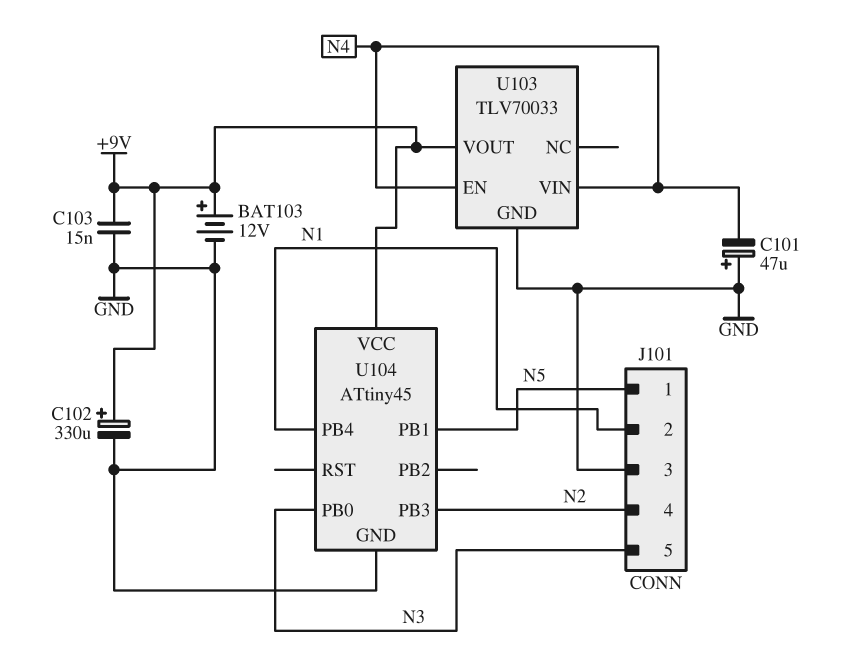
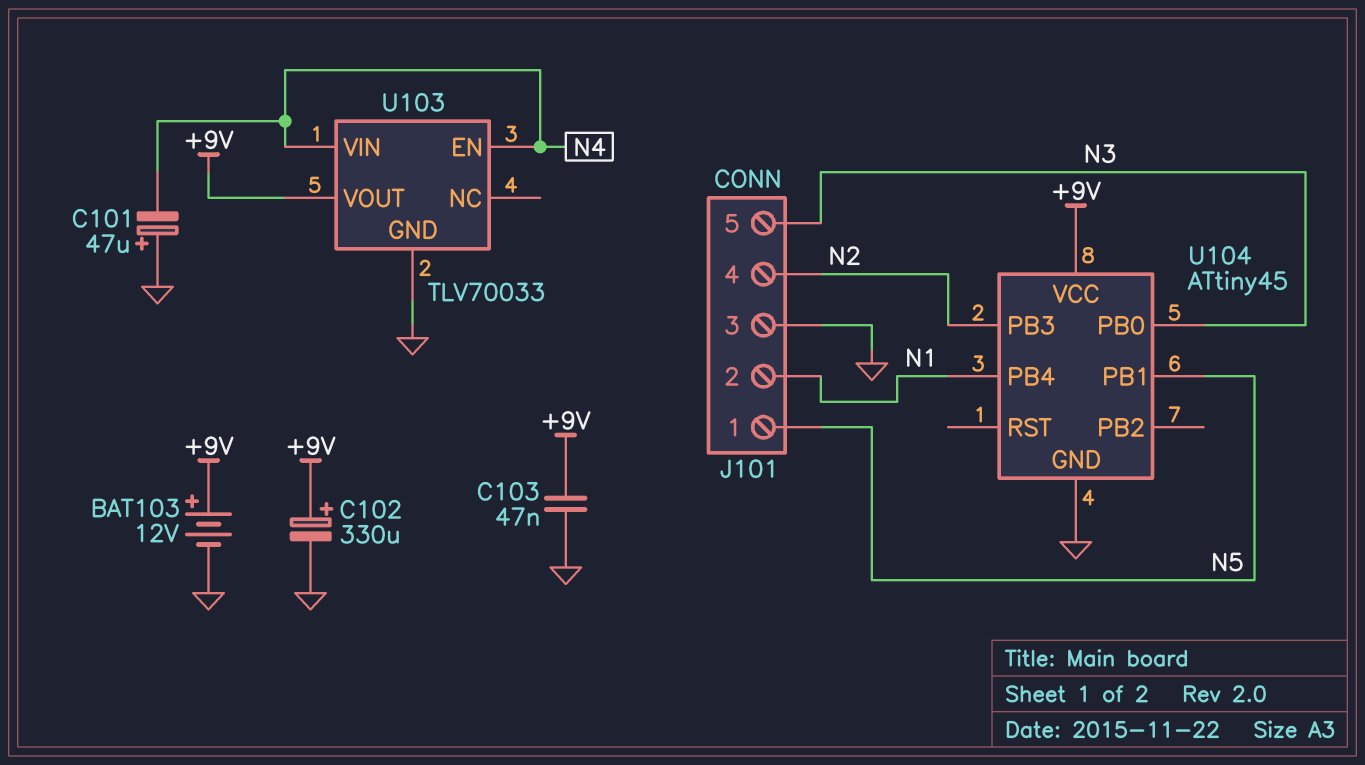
C103: 15nF (+9V, GND) -> 47nF (+9V, GND)

